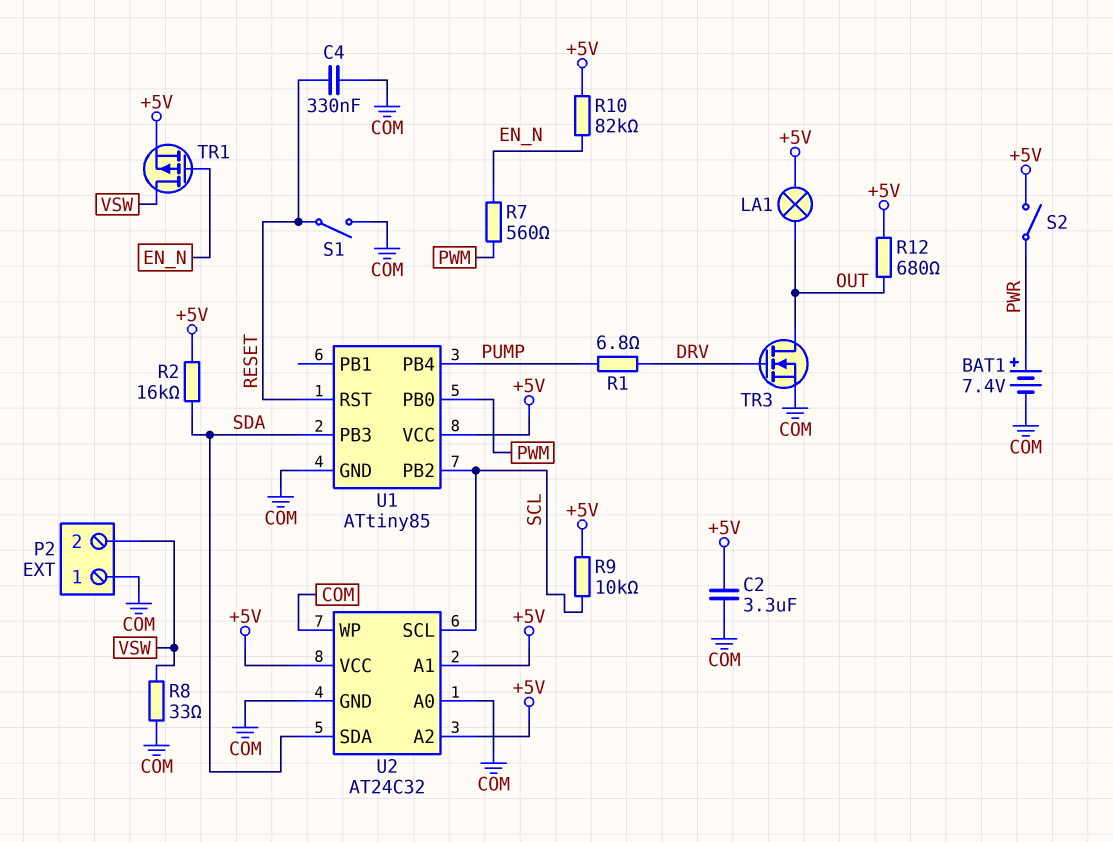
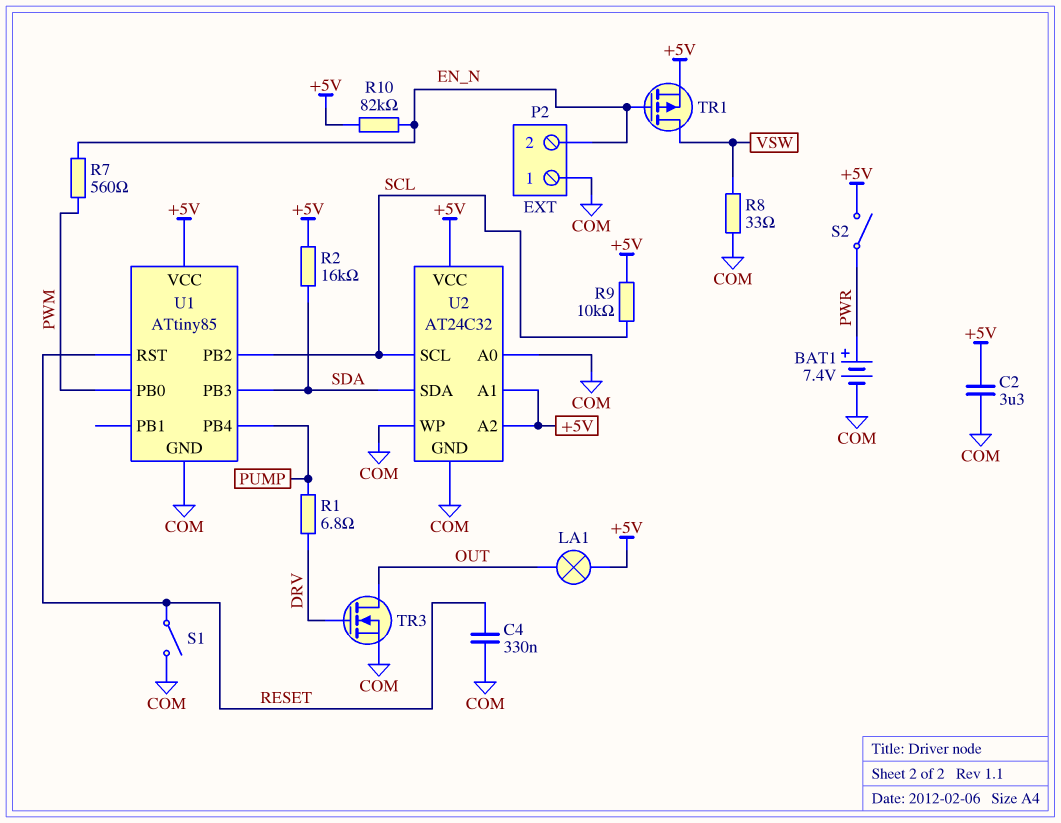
P2 pin 2: VSW -> EN_N
R12: 680 (+5V, OUT) -> none

